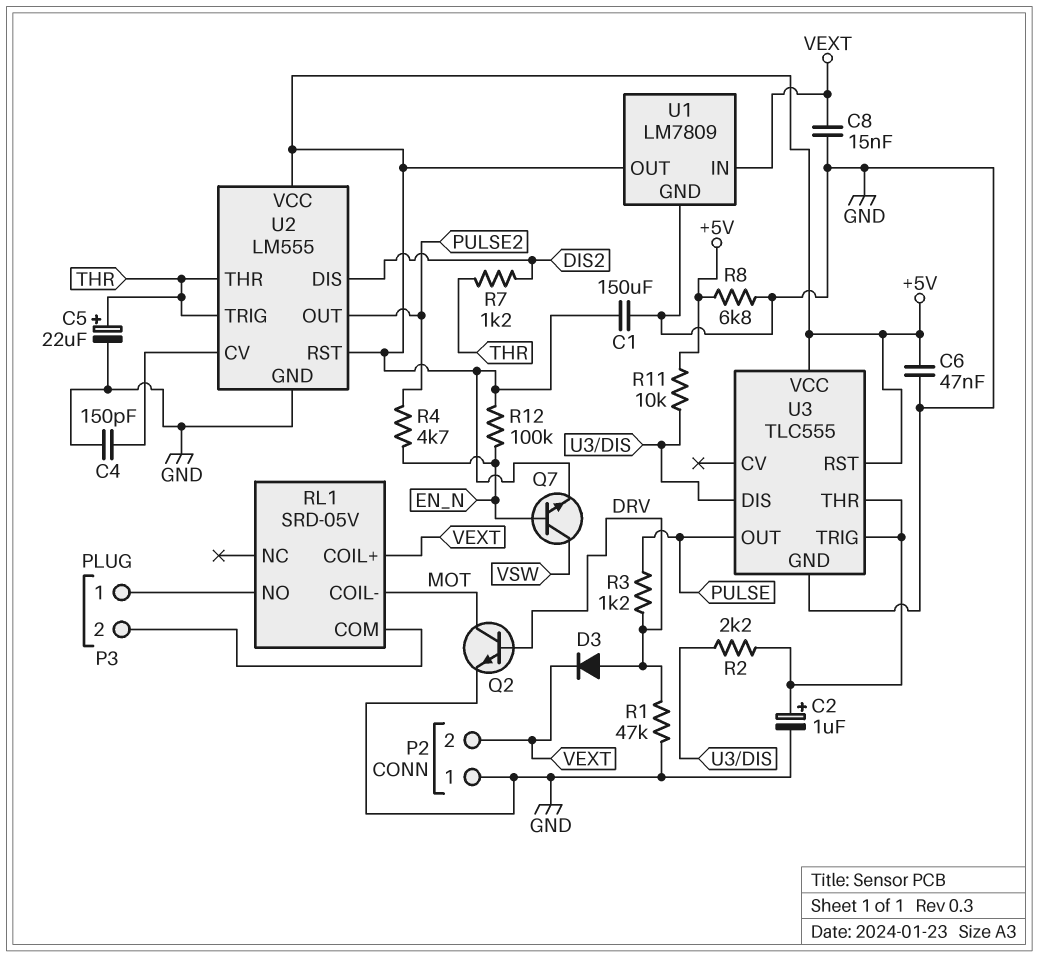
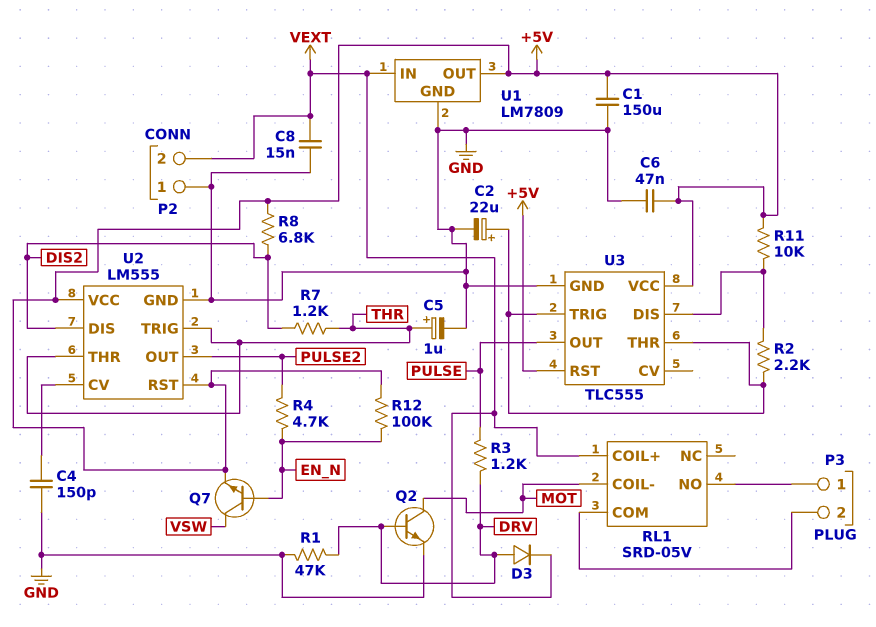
C2: 1uF (plus U3/THR, minus GND) -> 22uF (plus U3/THR, minus GND)
C5: 22uF (plus THR, minus GND) -> 1uF (plus THR, minus GND)
R8: 6.8k (+5V, GND) -> 6.8k (+5V, DIS2)

